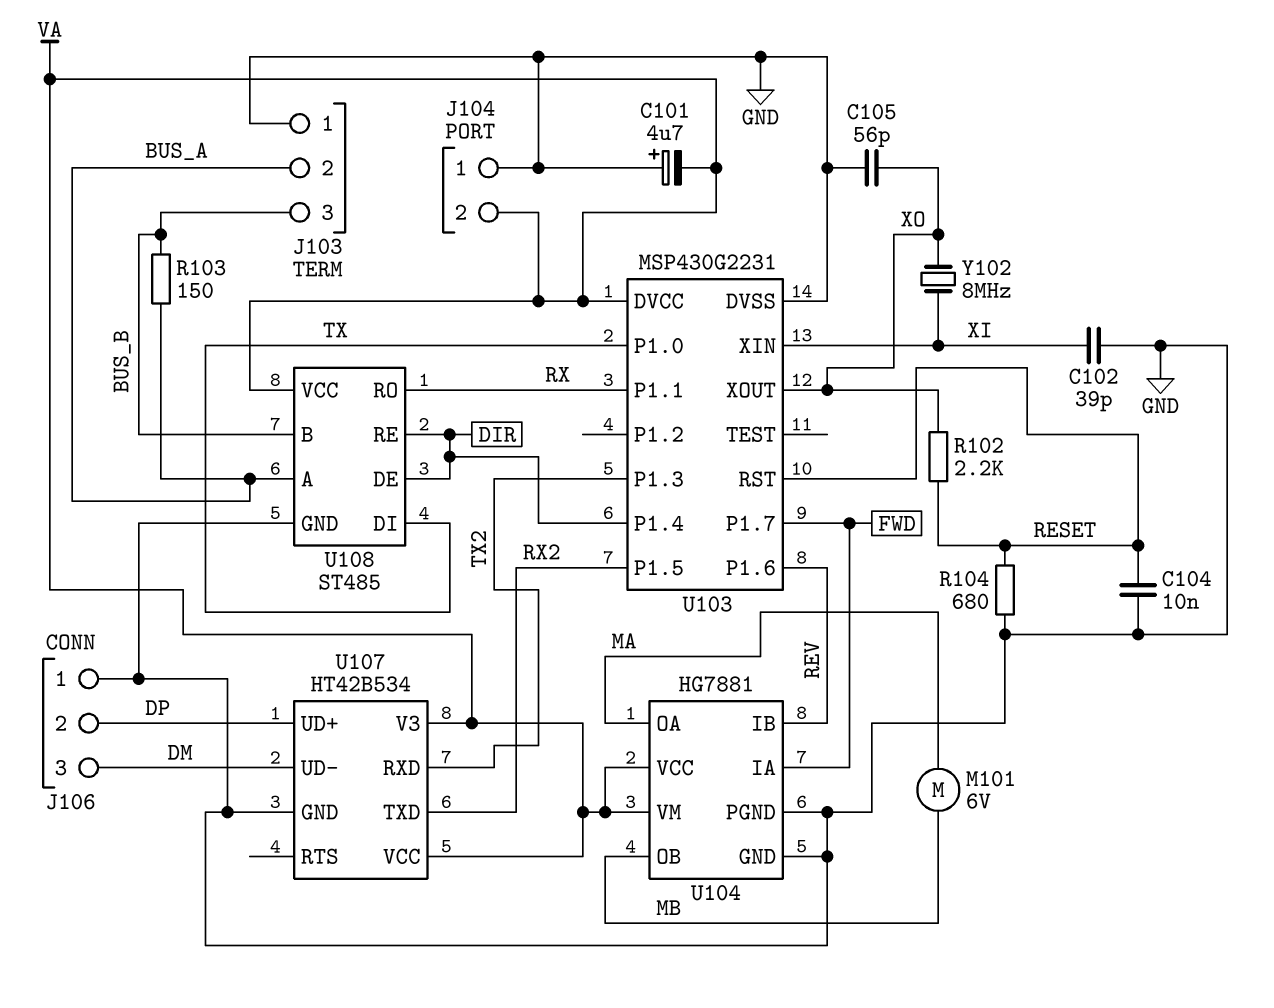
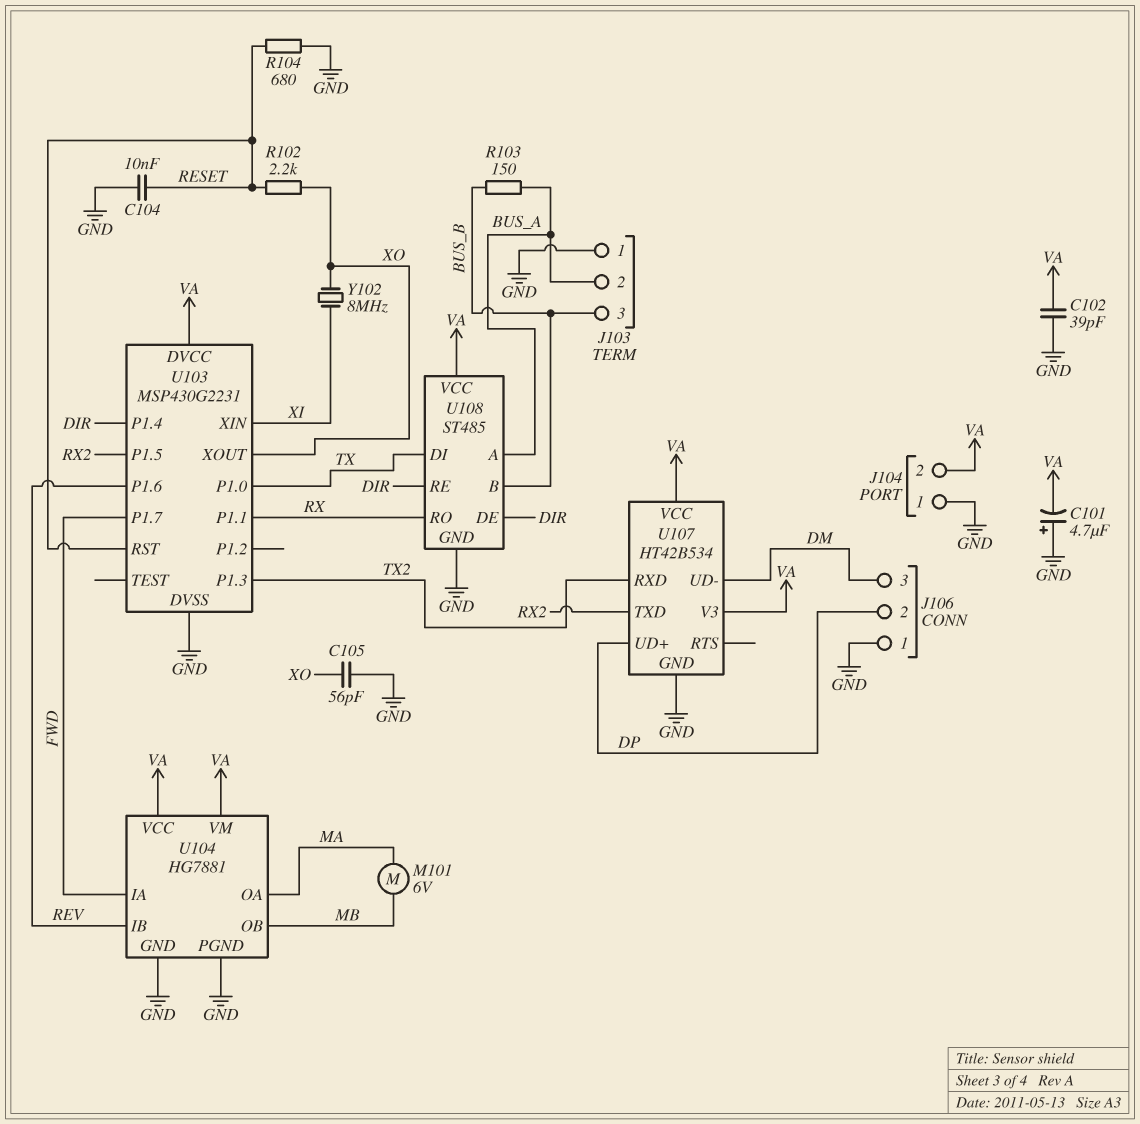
C102: 39pF (GND, XI) -> 39pF (GND, VA)

